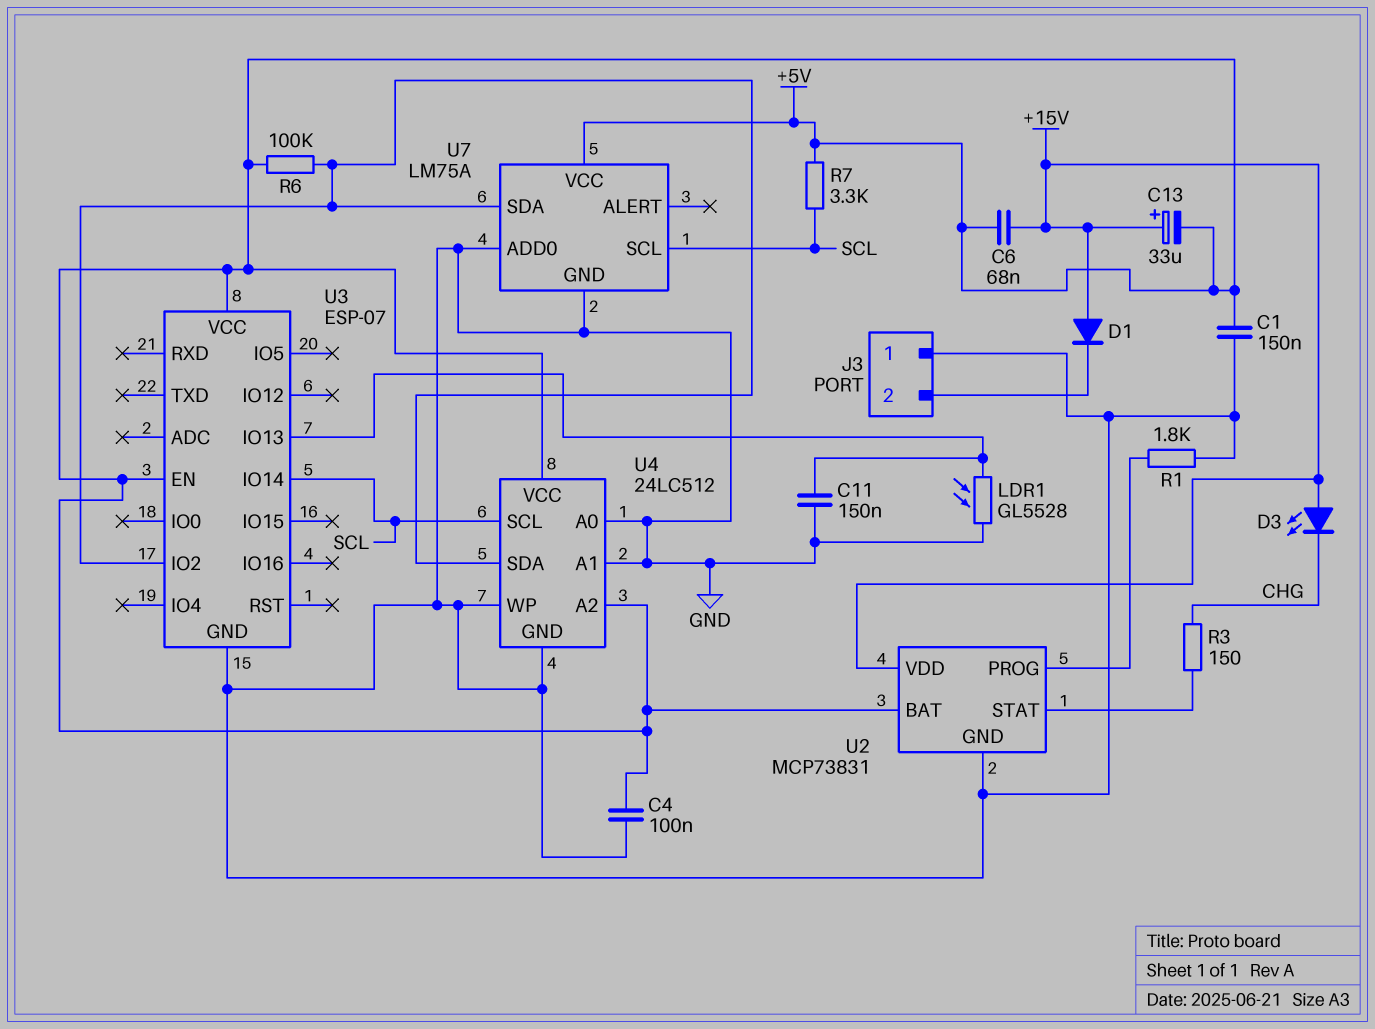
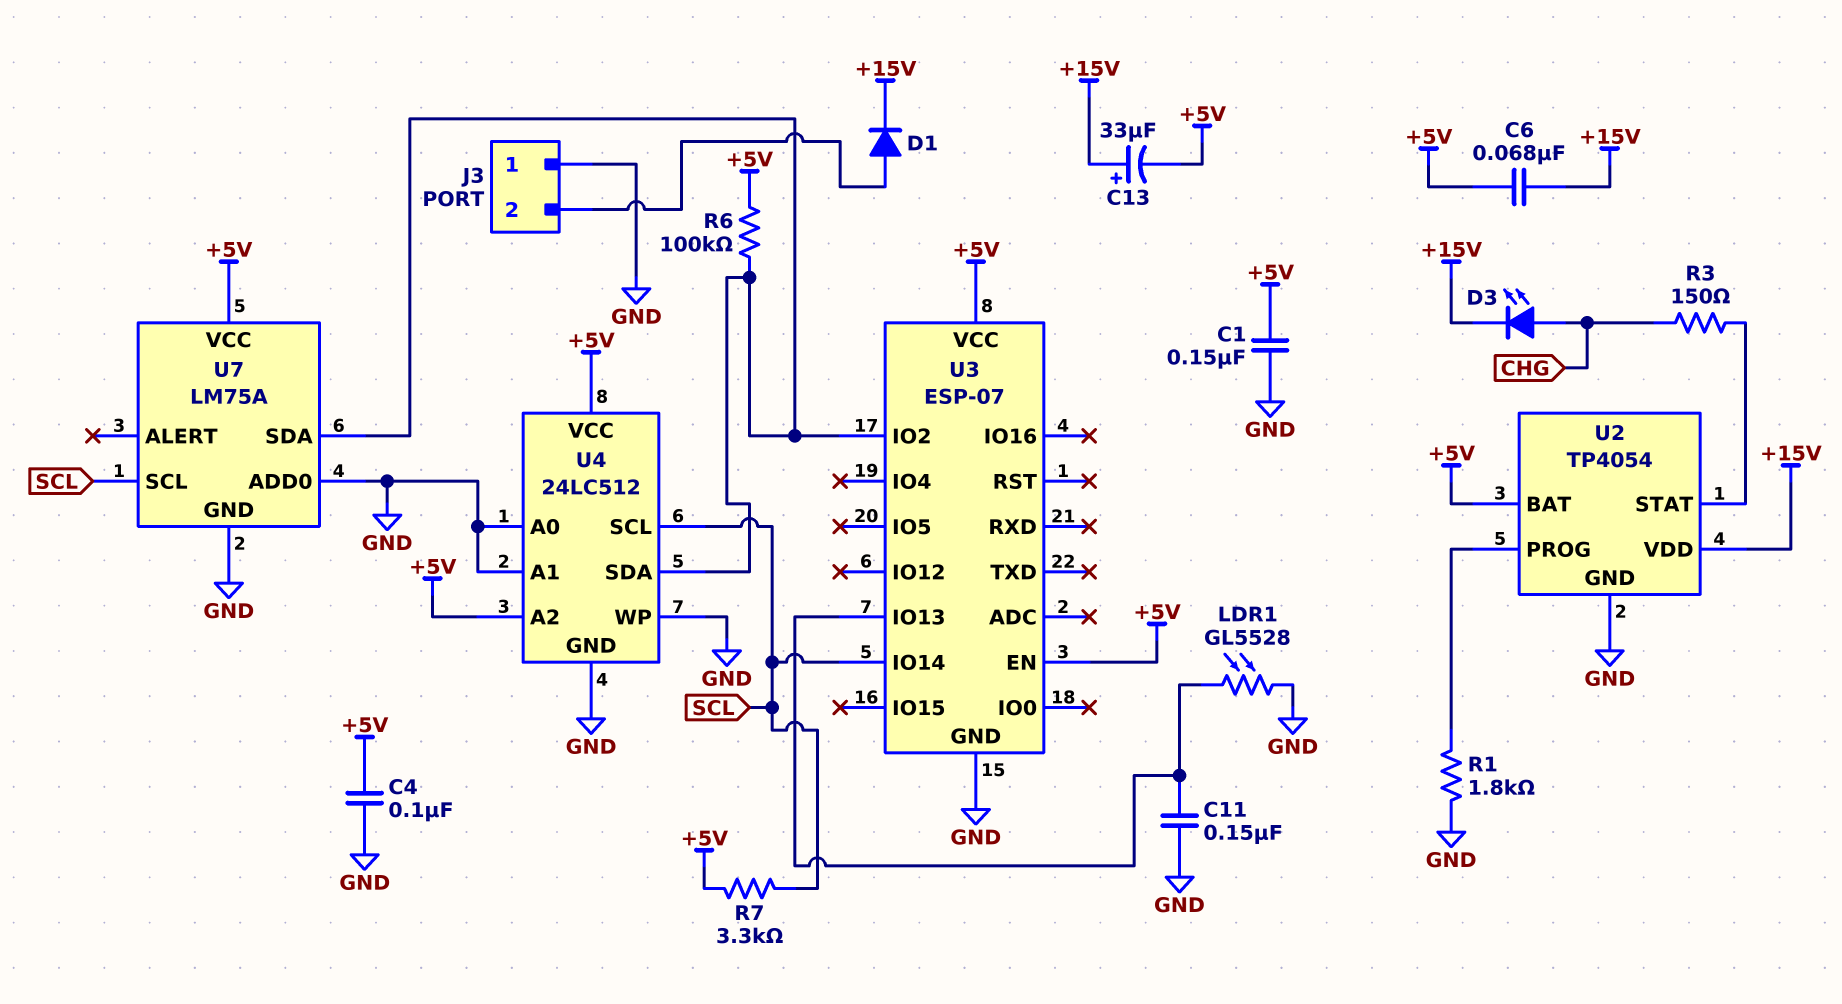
D1: diode (A +15V, K J3/2) -> diode (A J3/2, K +15V)
D3: LED (A +15V, K CHG) -> LED (A CHG, K +15V)
U2: MCP73831 -> TP4054

